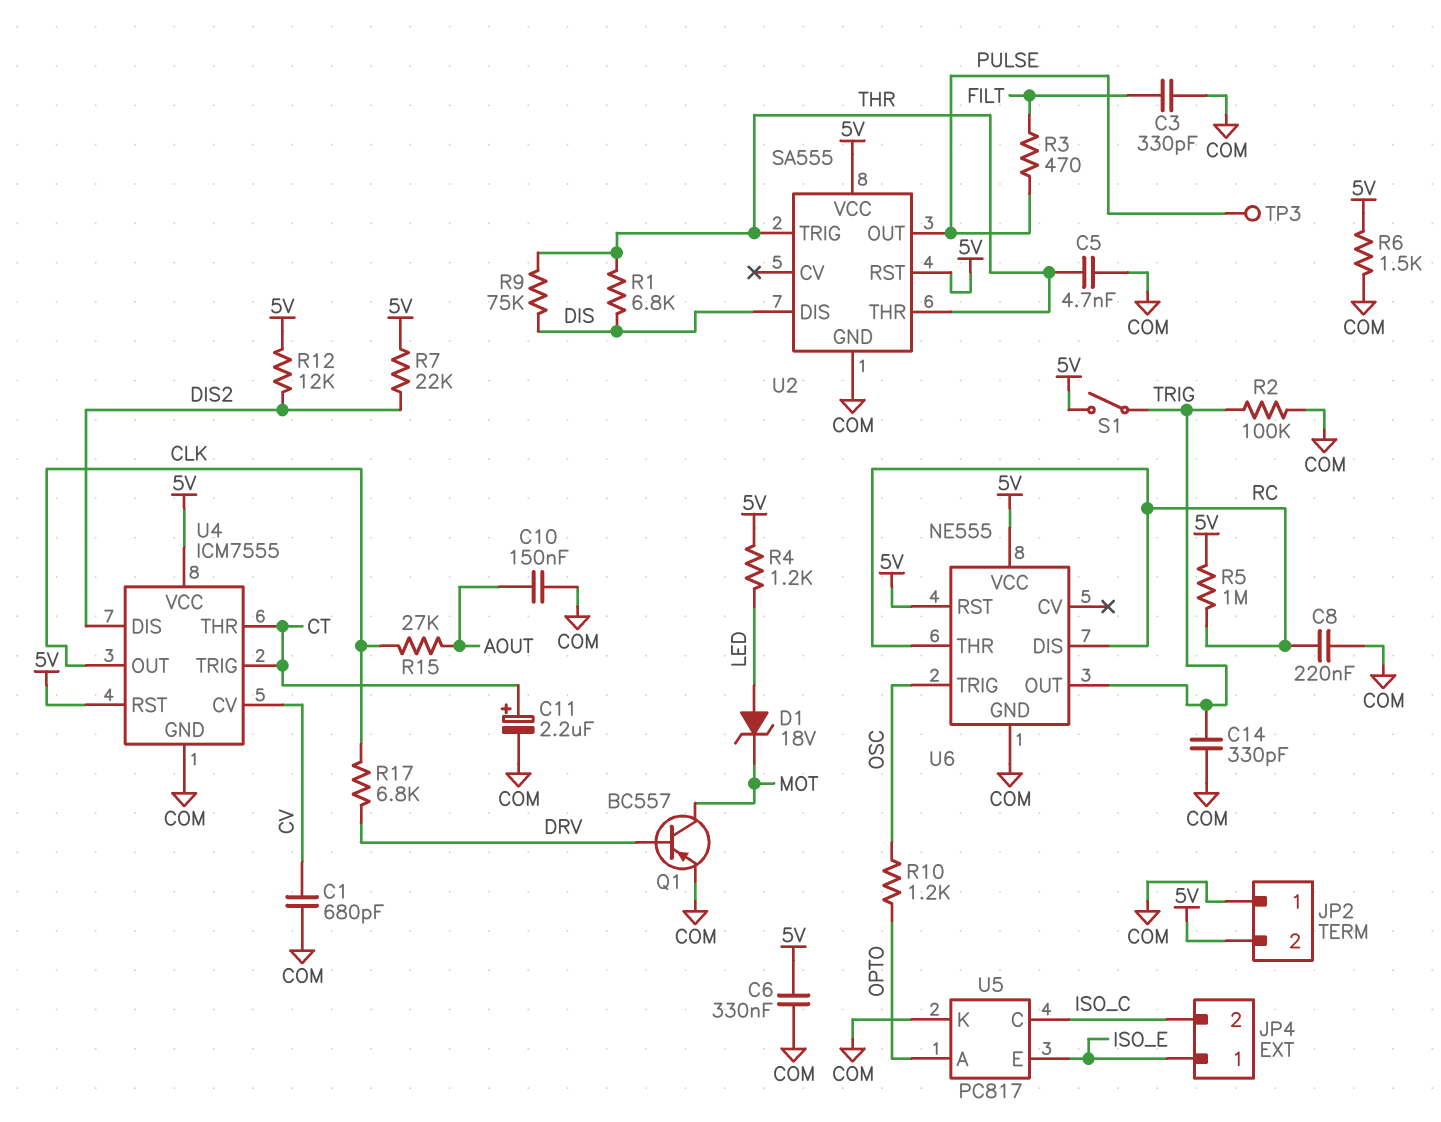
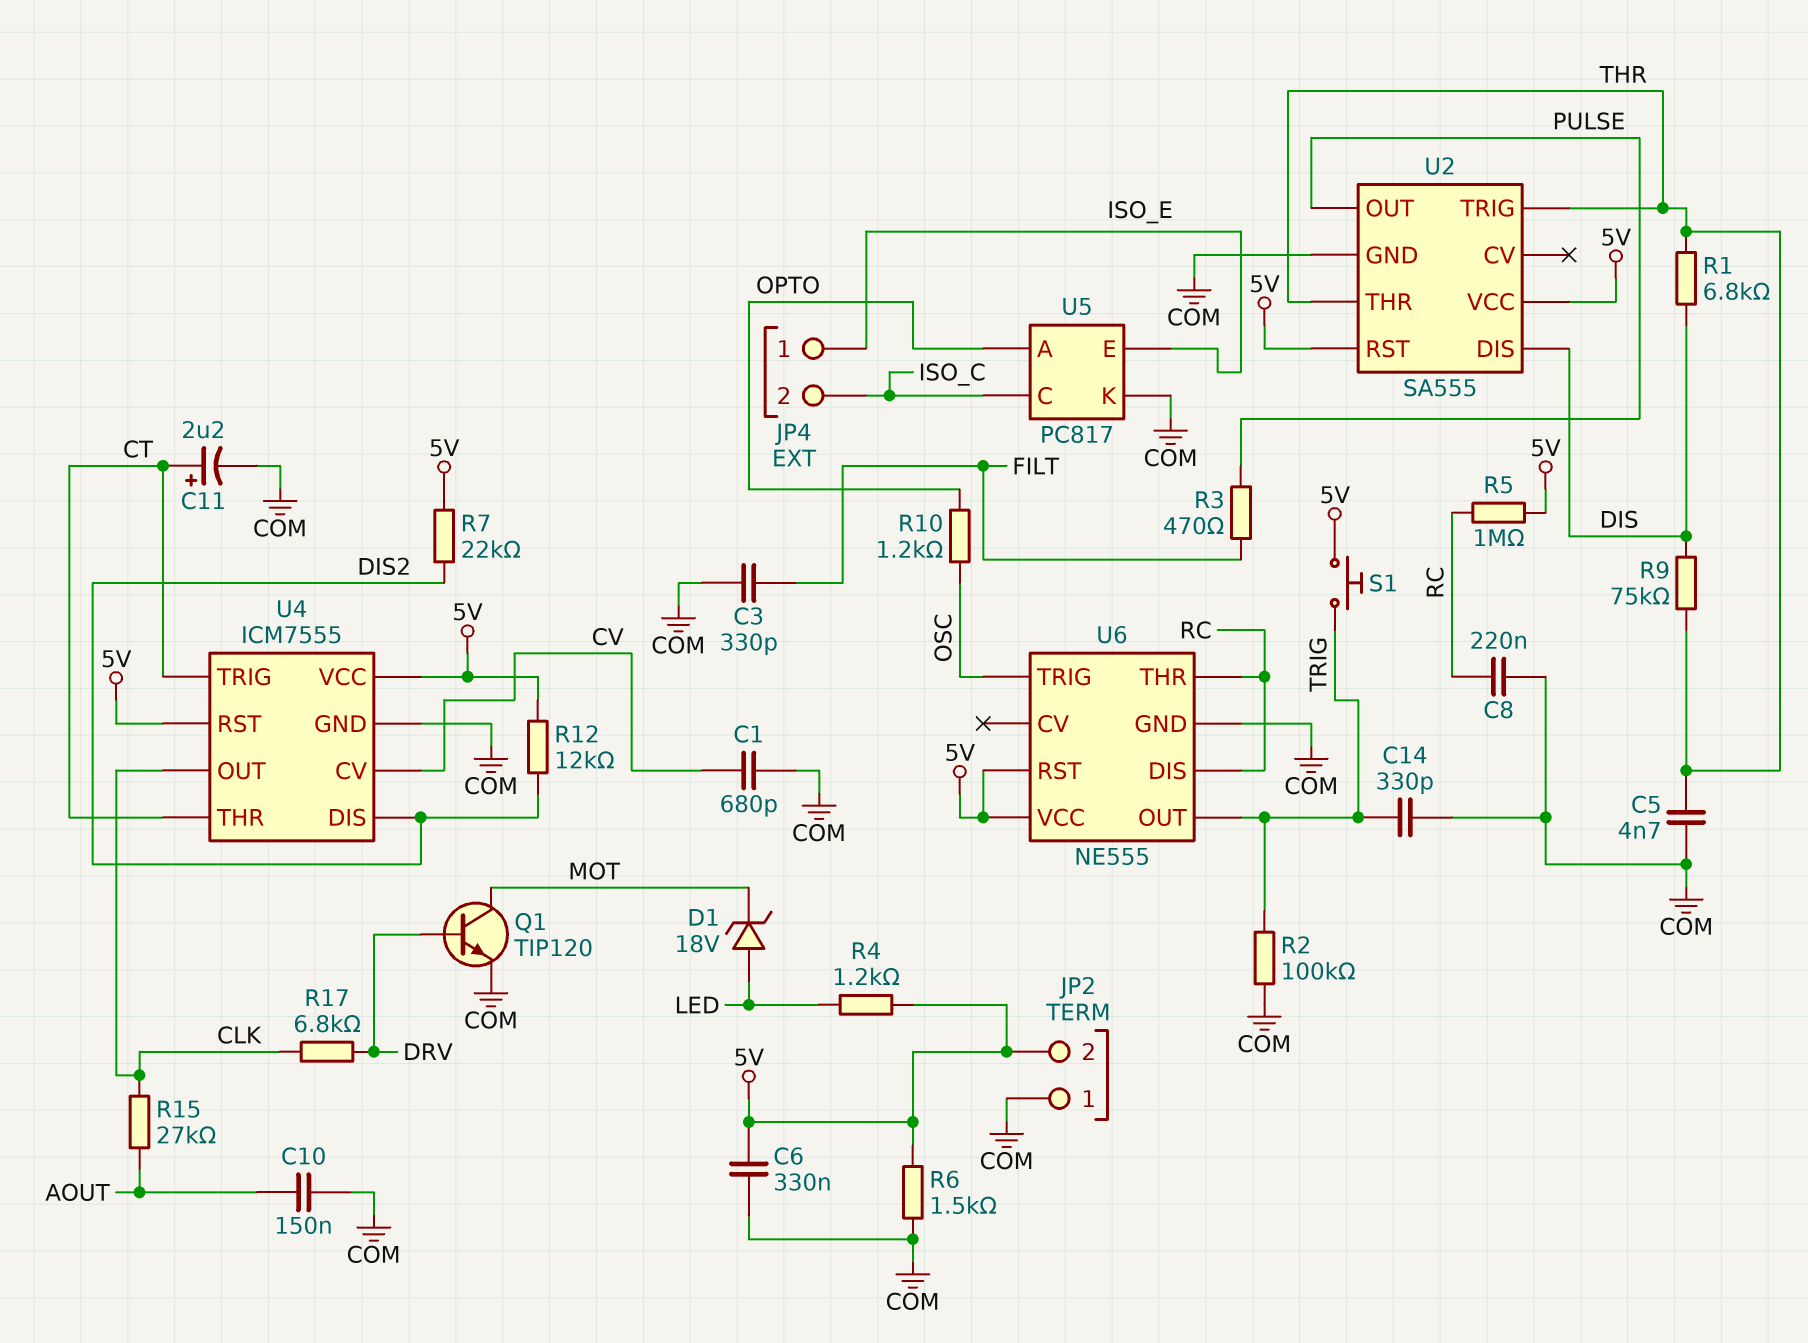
Q1: PNP BC557 (B DRV, C MOT, E COM) -> NPN TIP120 (B DRV, C MOT, E COM)
S1: switch (5V, TRIG) -> button (5V, TRIG)
TP3: test point (PULSE) -> none

